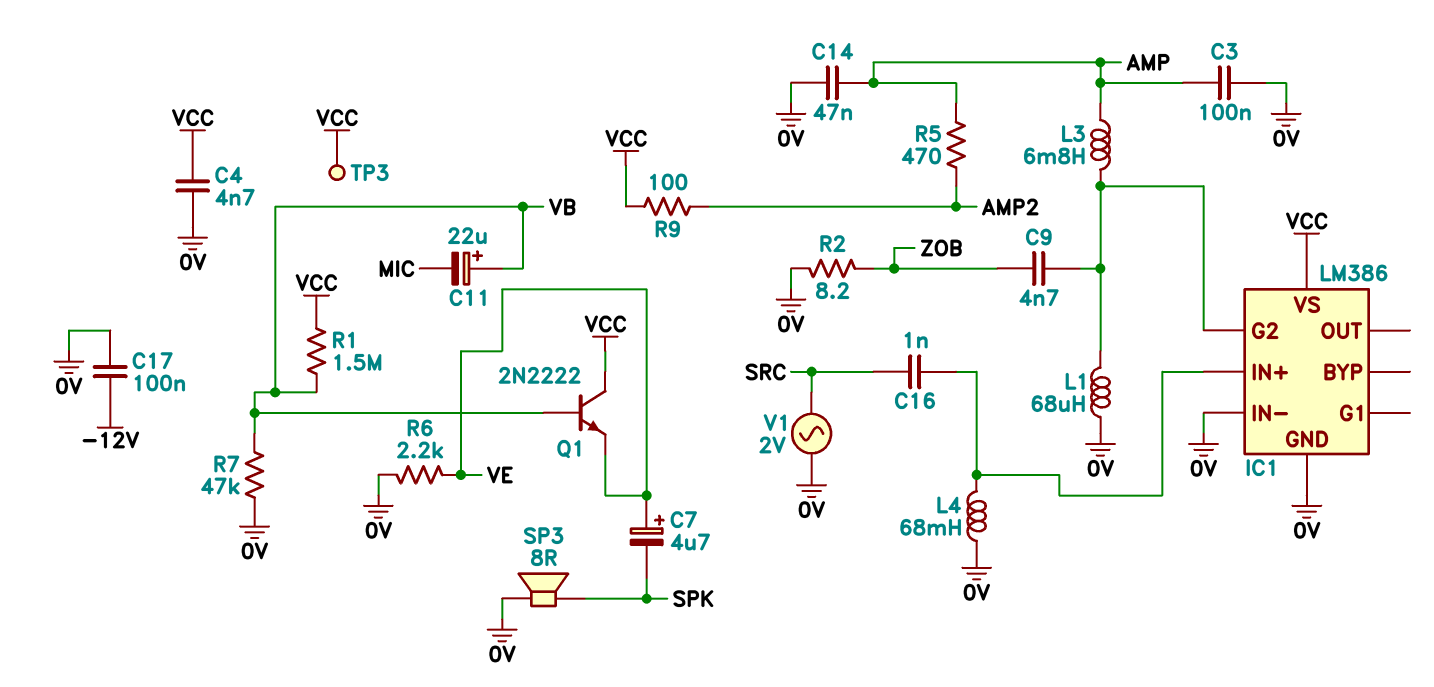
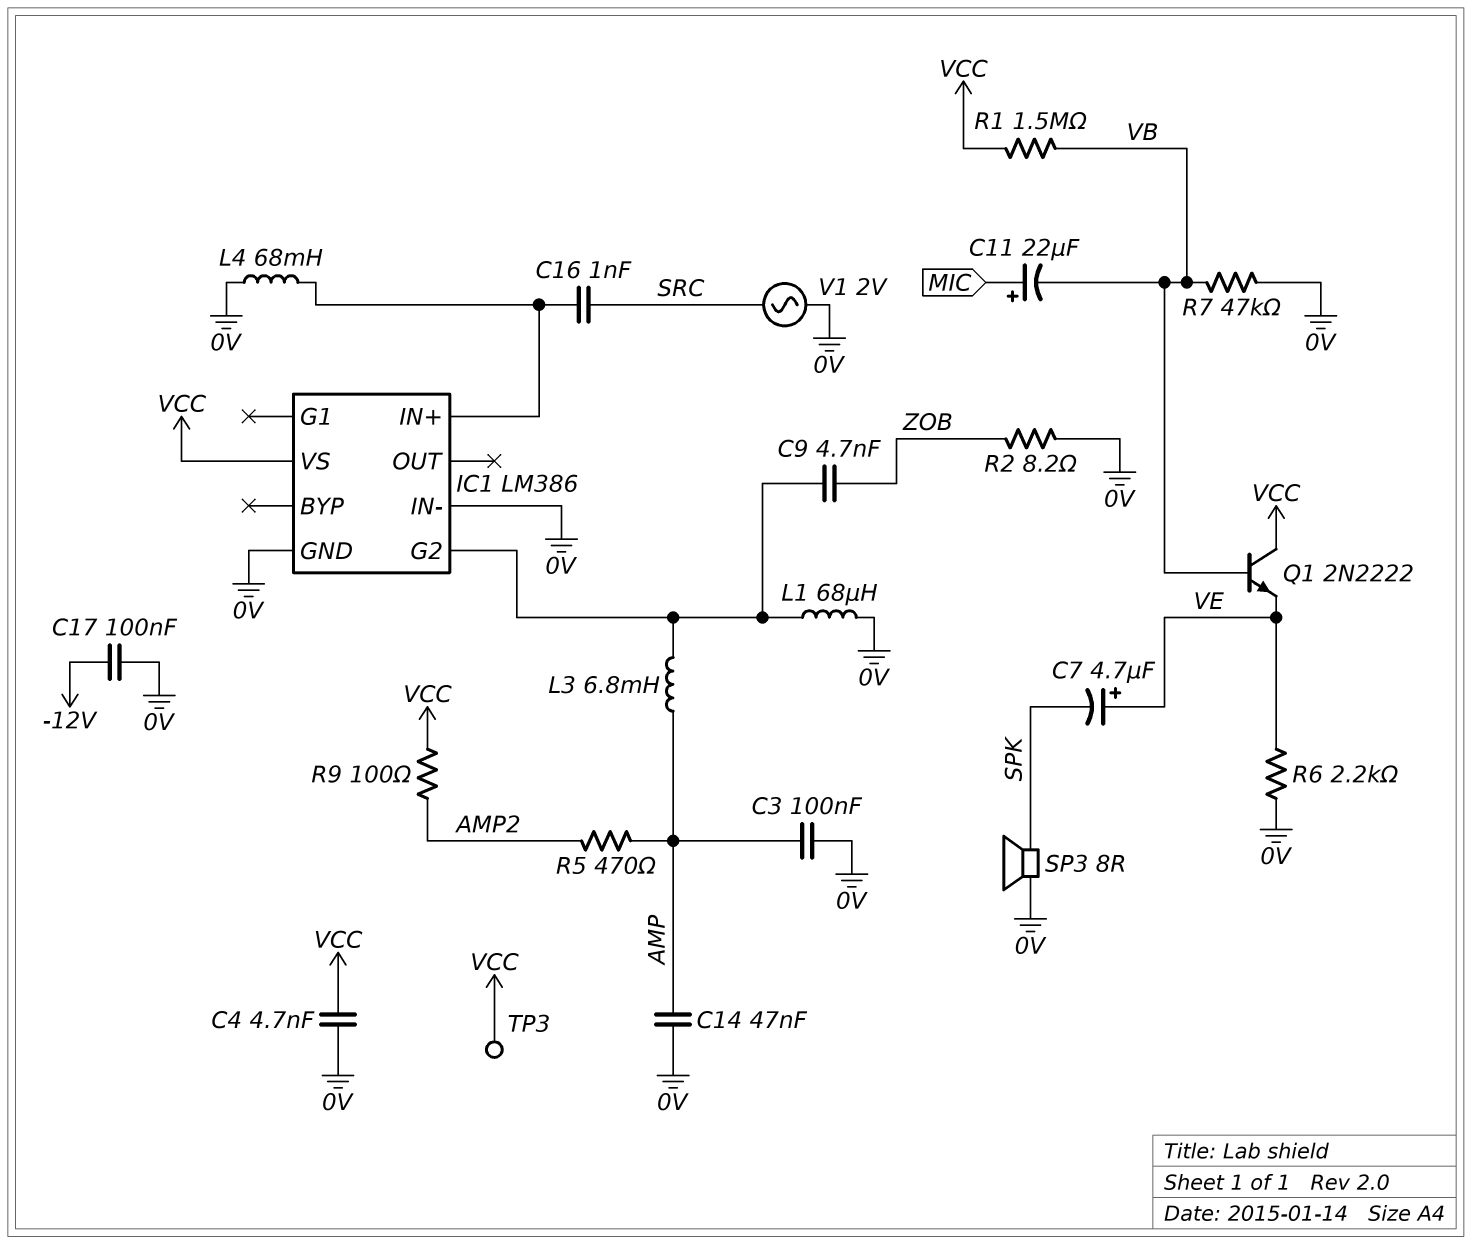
C11: 22uF (plus VB, minus MIC) -> 22uF (plus MIC, minus VB)

